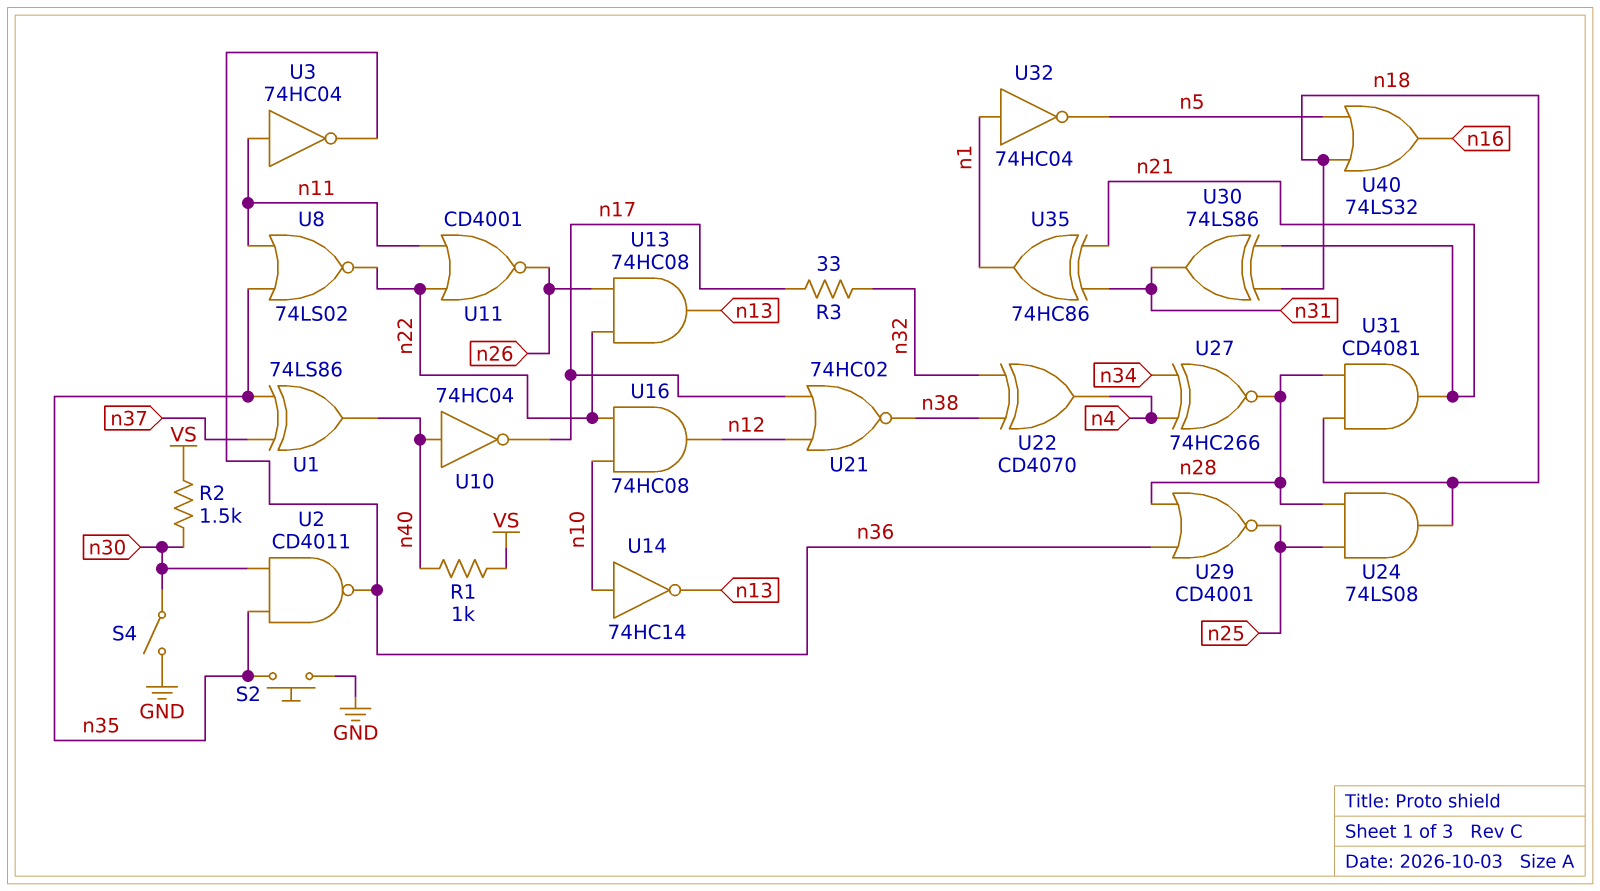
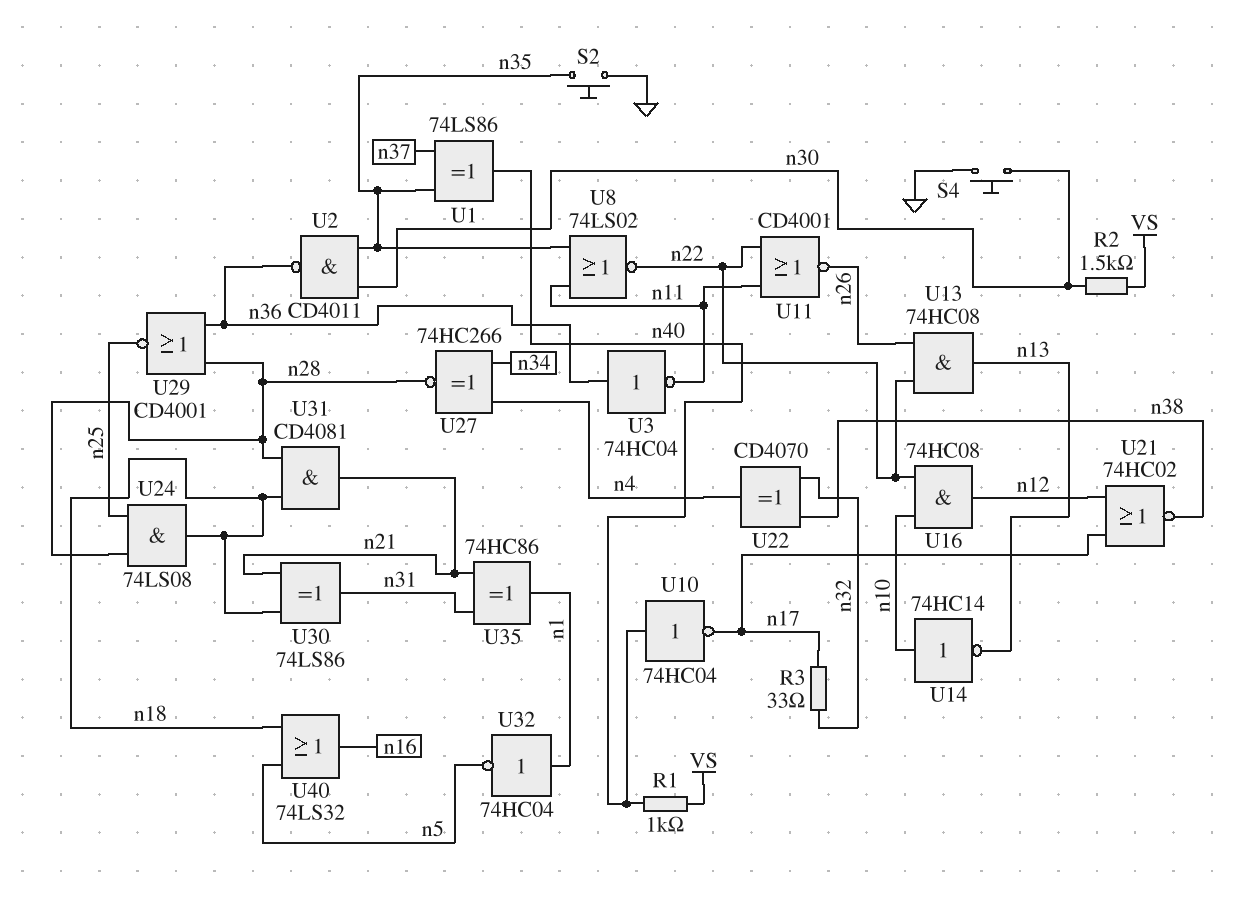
S4: switch (GND, n30) -> button (GND, n30)
U3: NOT 74HC04 (in n11, out n36) -> NOT 74HC04 (in n36, out n11)

